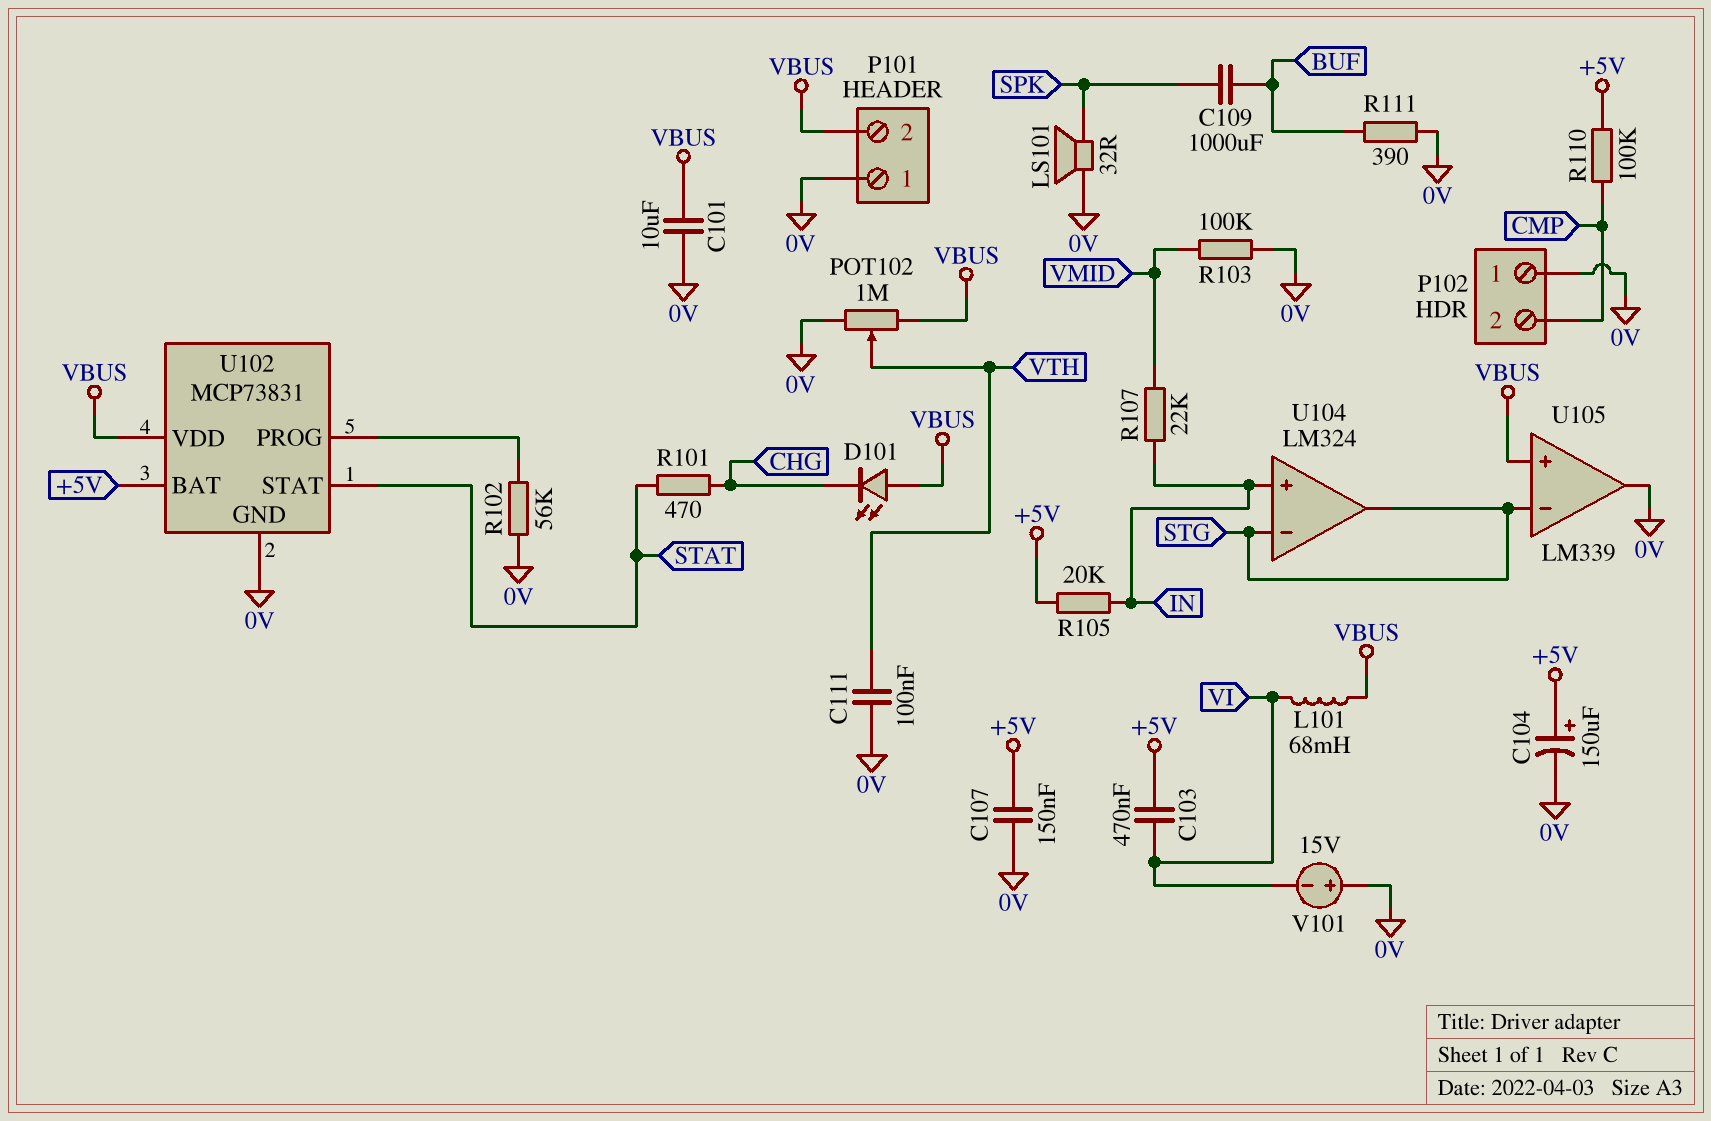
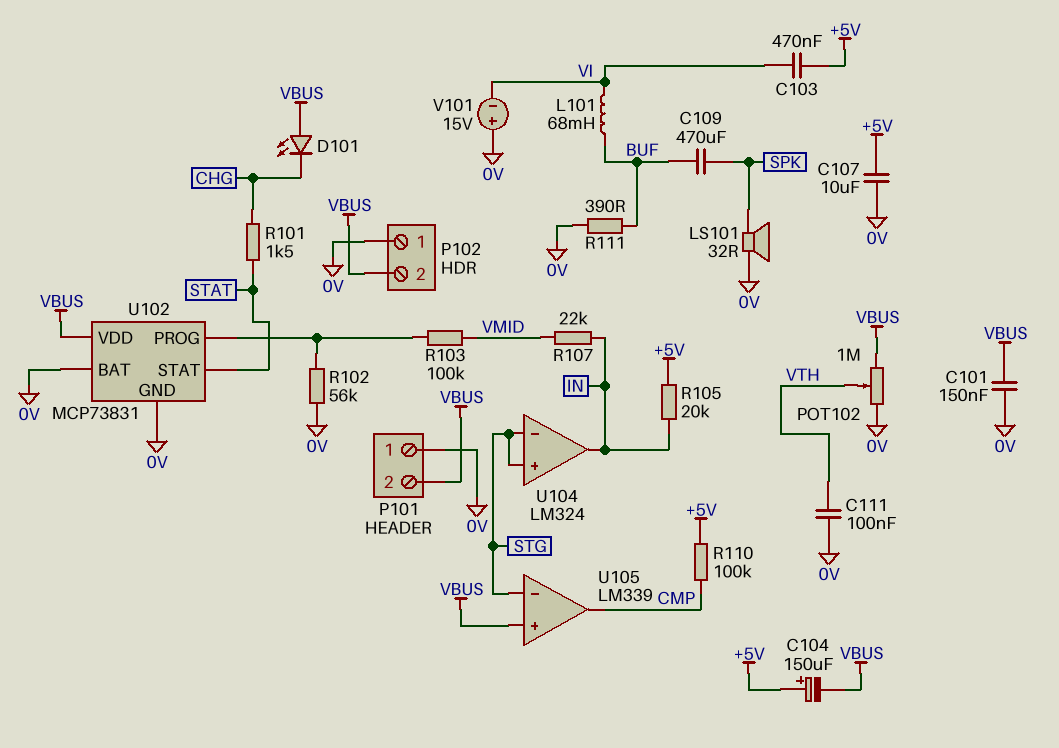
C101: 10uF (0V, VBUS) -> 150nF (0V, VBUS)
C104: 150uF (plus +5V, minus 0V) -> 150uF (plus +5V, minus VBUS)
C107: 150nF (+5V, 0V) -> 10uF (+5V, 0V)
C109: 1000uF (BUF, SPK) -> 470uF (BUF, SPK)
L101: 68mH (VBUS, VI) -> 68mH (BUF, VI)
P102 pin 2: CMP -> VBUS
R101: 470 (CHG, STAT) -> 1.5k (CHG, STAT)
R103: 100k (0V, VMID) -> 100k (U102/PROG, VMID)
U102 pin BAT: +5V -> 0V
U104 pin in+: IN -> STG
U104 pin out: STG -> IN
U105 pin out: 0V -> CMP

